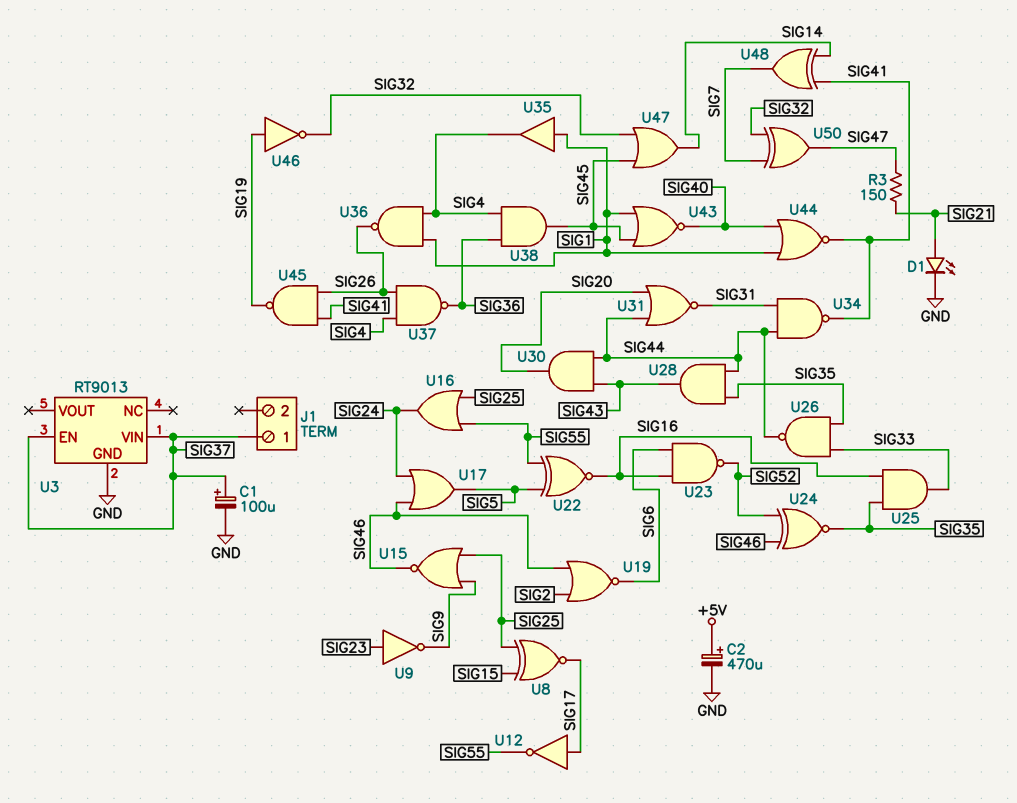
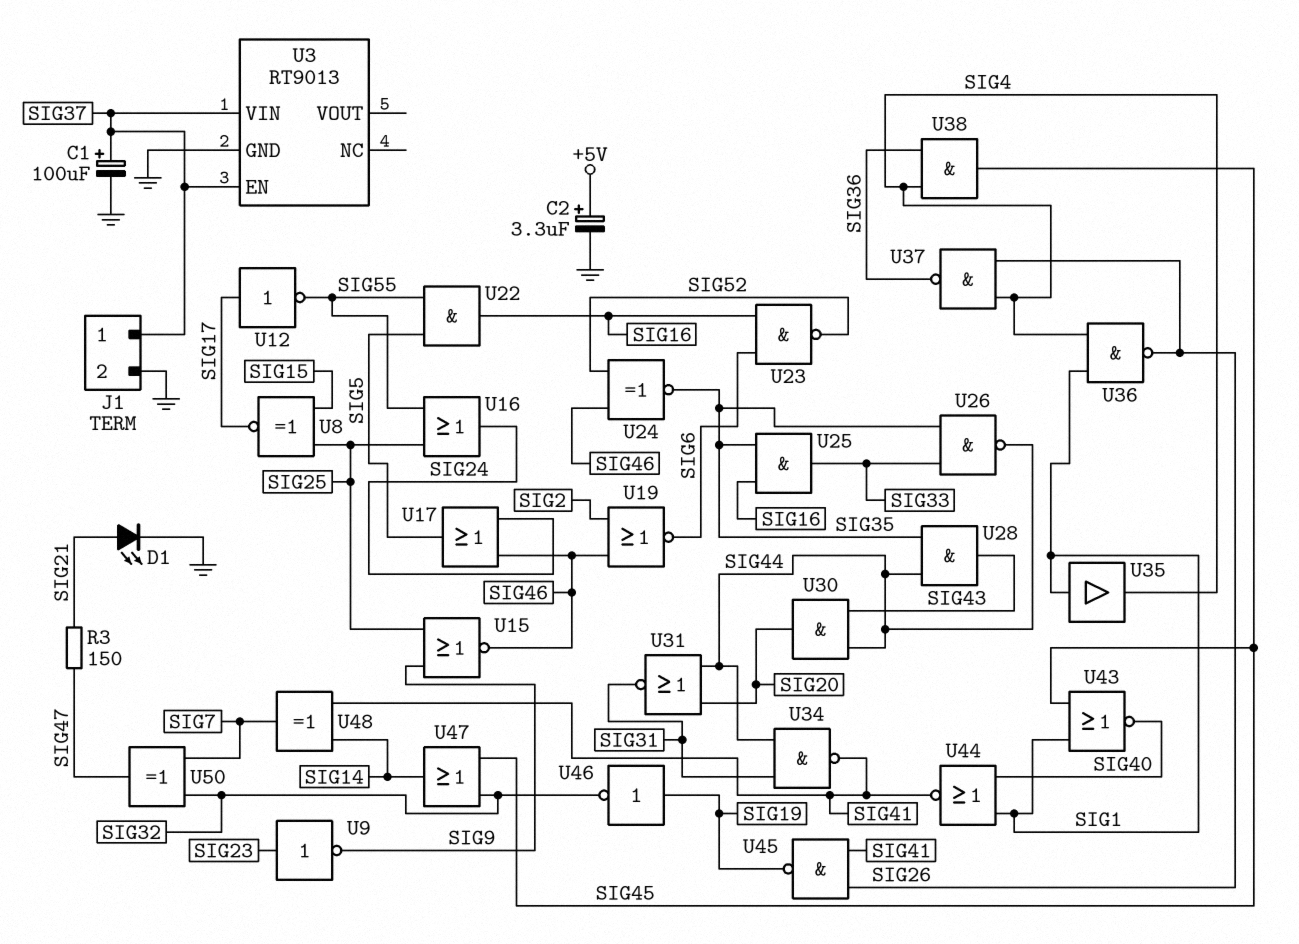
C2: 470uF (plus +5V, minus GND) -> 3.3uF (plus +5V, minus GND)
J1 pin 2: none -> GND
U22: XNOR (in SIG5, in SIG55, out SIG16) -> AND (in SIG5, in SIG55, out SIG16)

